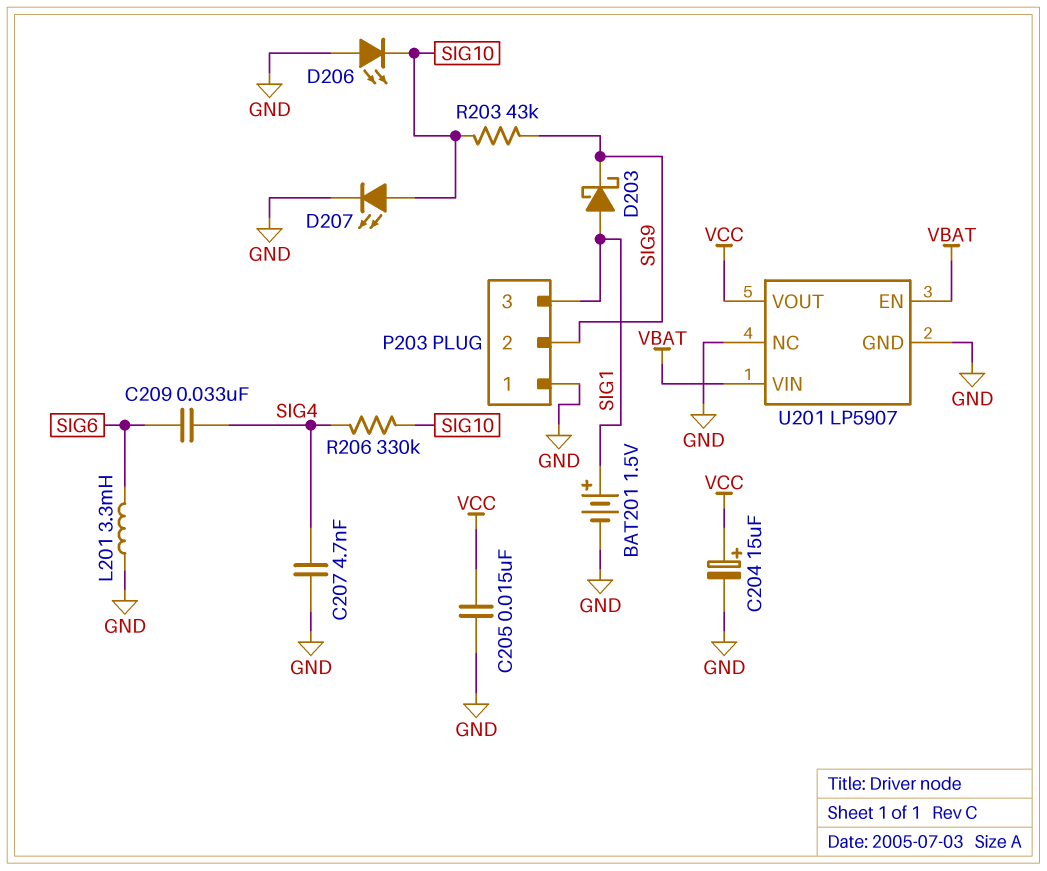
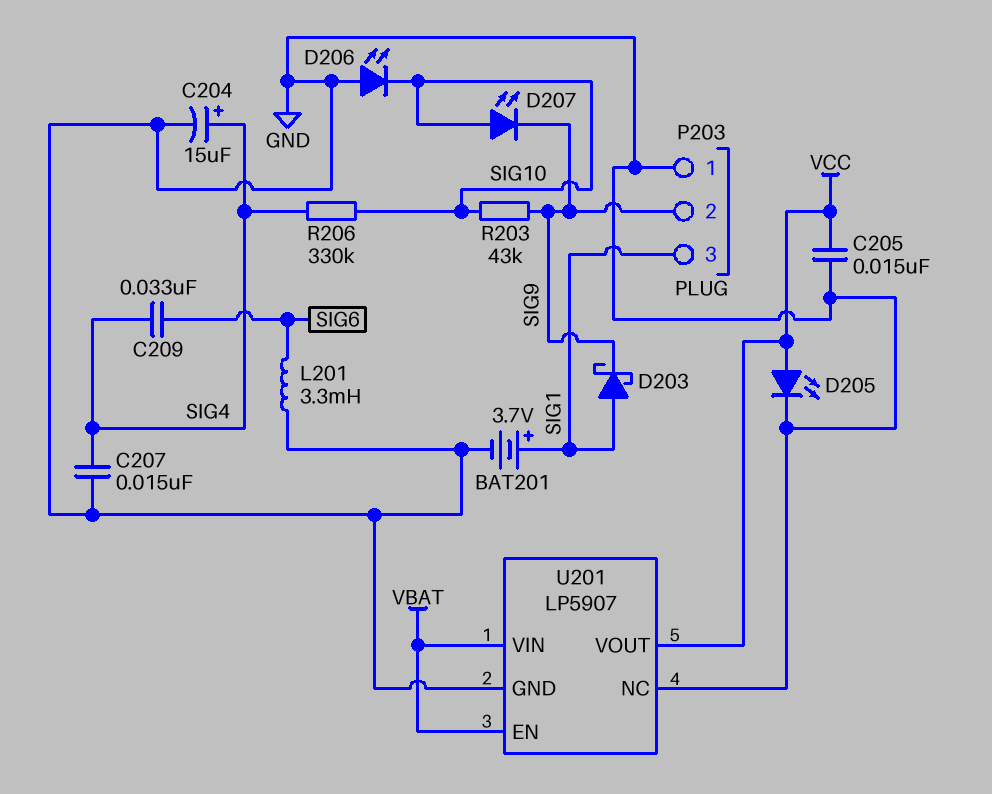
BAT201: 1.5V (plus SIG1, minus GND) -> 3.7V (plus SIG1, minus GND)
C204: 15uF (plus VCC, minus GND) -> 15uF (plus SIG4, minus GND)
C207: 4.7nF (GND, SIG4) -> 15nF (GND, SIG4)
D205: none -> LED (A VCC, K GND)
D207: LED (A SIG10, K GND) -> LED (A SIG10, K SIG9)

